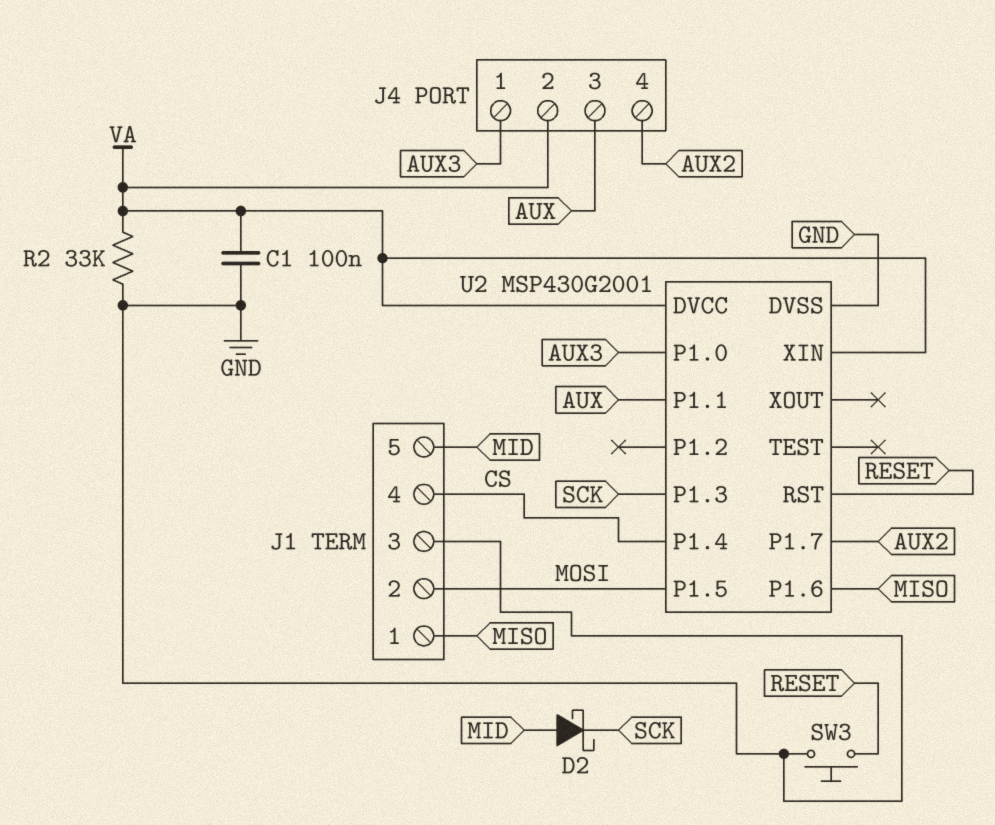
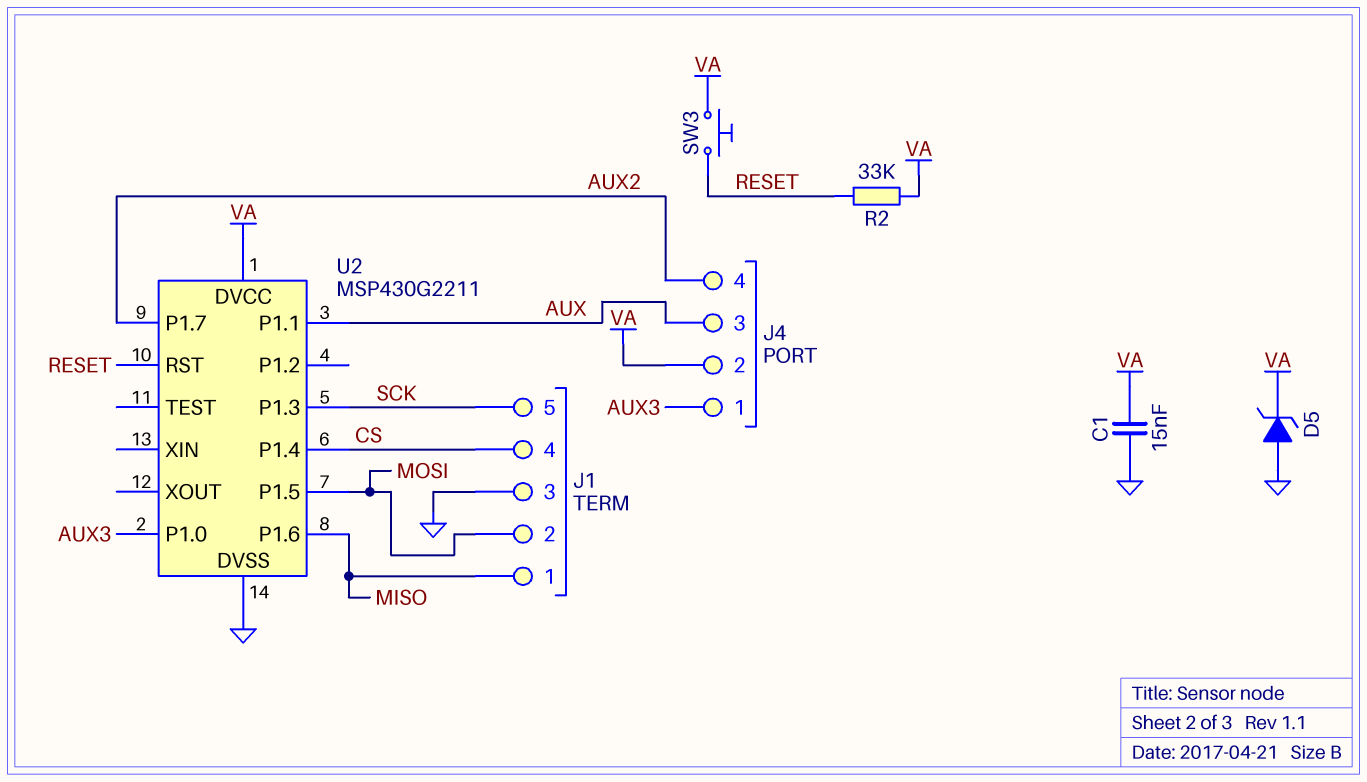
C1: 100nF (GND, VA) -> 15nF (GND, VA)
D2: schottky (A MID, K SCK) -> none
D5: none -> zener (A GND, K VA)
J1 pin 5: MID -> SCK
R2: 33k (GND, VA) -> 33k (RESET, VA)
SW3: button (GND, RESET) -> button (RESET, VA)
U2: MSP430G2001 -> MSP430G2211
U2 pin XIN: VA -> none

